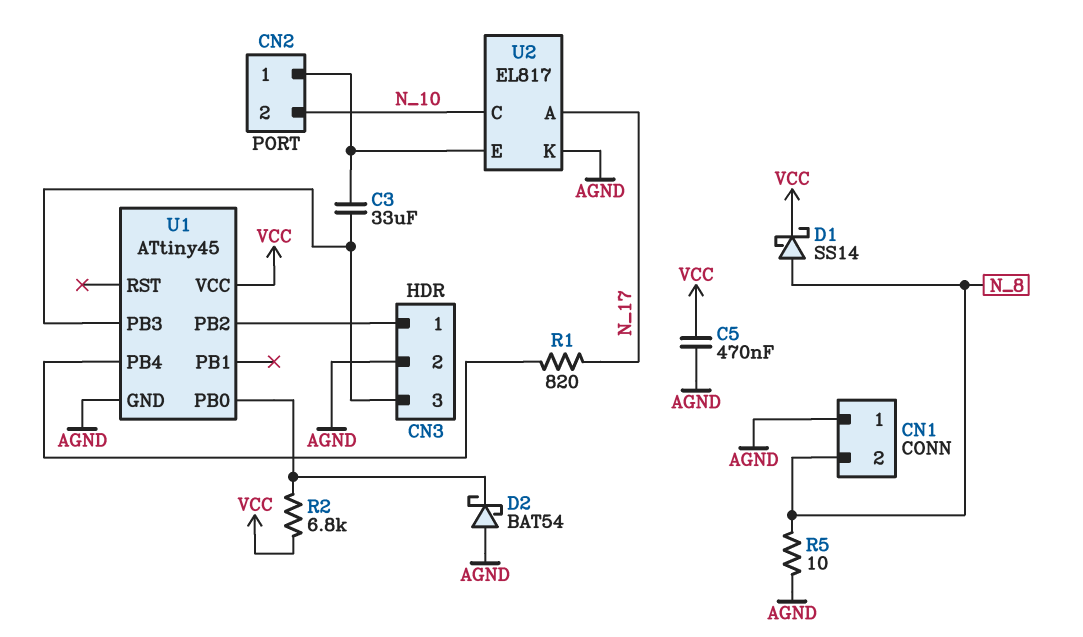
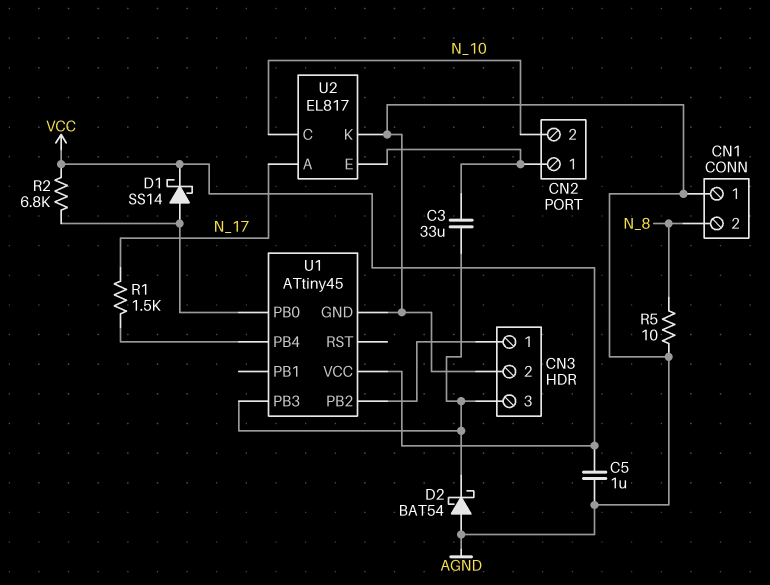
C5: 470nF (AGND, VCC) -> 1uF (AGND, VCC)
D1: schottky SS14 (A N_8, K VCC) -> schottky SS14 (A U1/PB0, K VCC)
D2: schottky BAT54 (A AGND, K U1/PB0) -> schottky BAT54 (A AGND, K CN3/3)
R1: 820 (N_17, U1/PB4) -> 1.5k (N_17, U1/PB4)

